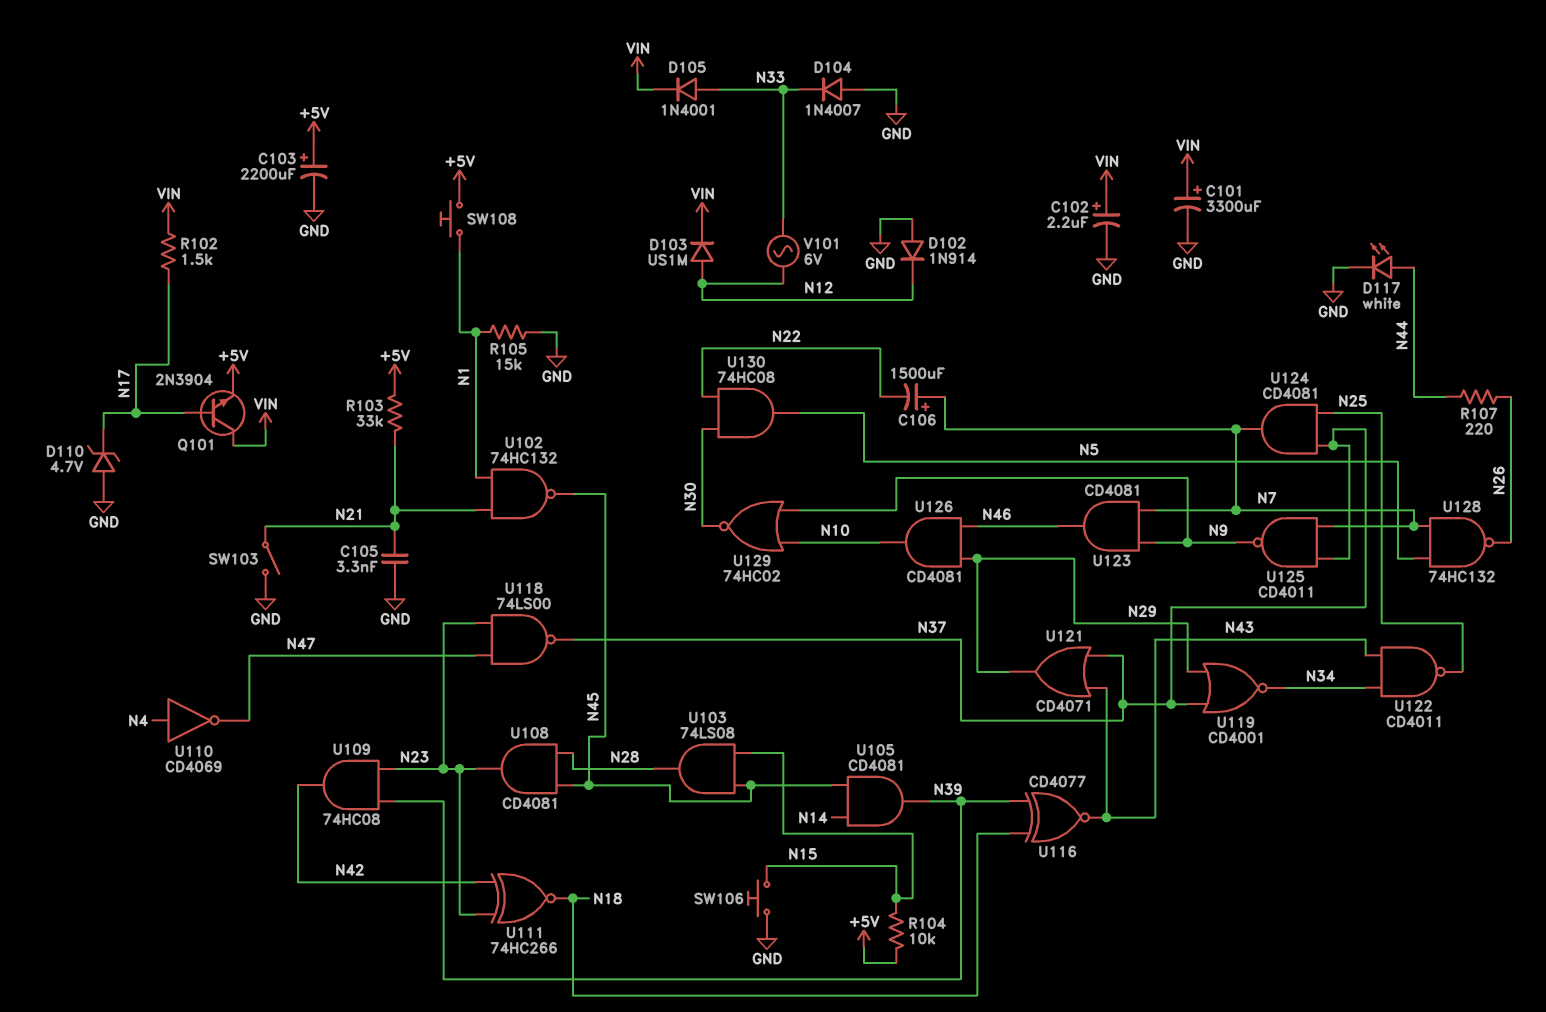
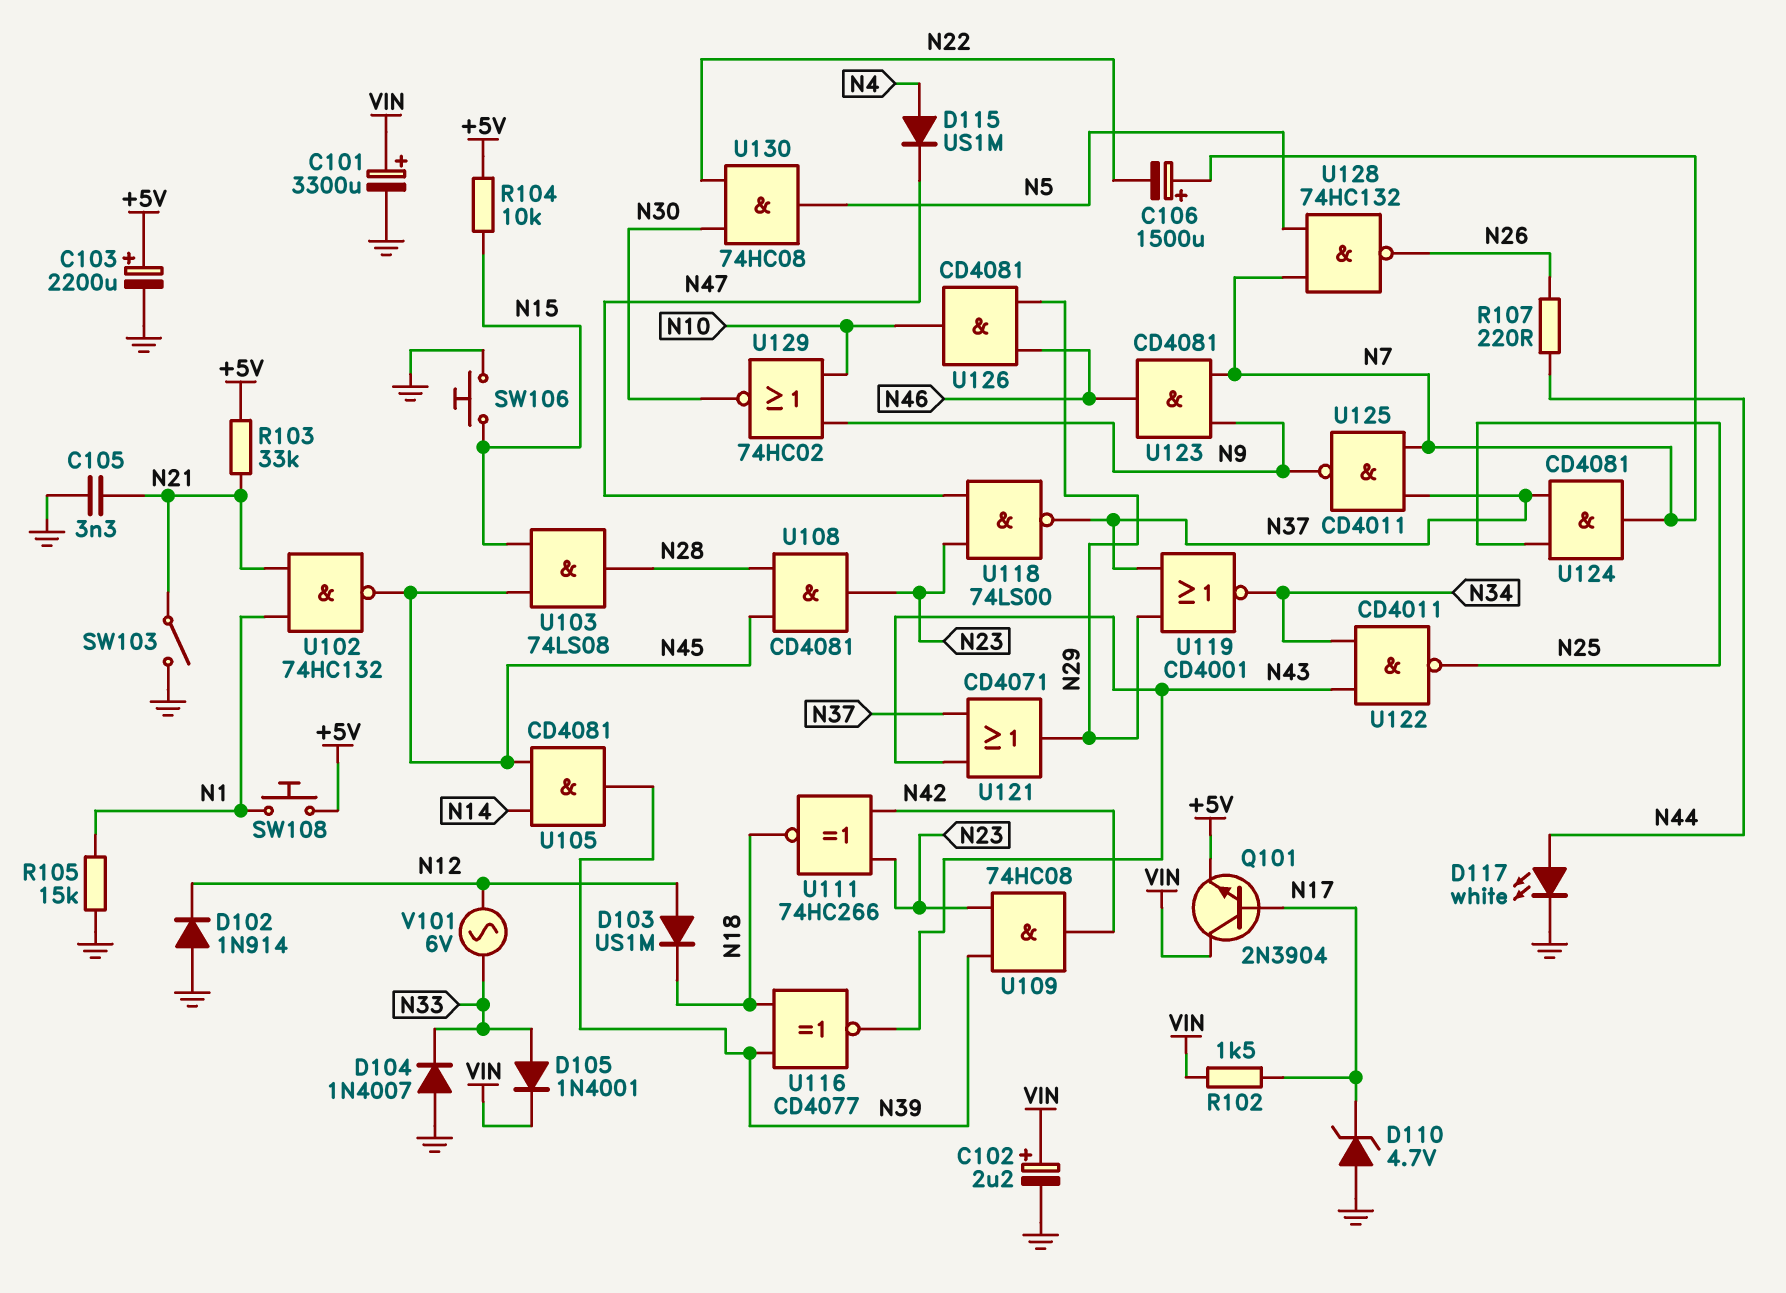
D103: diode US1M (A N12, K VIN) -> diode US1M (A N12, K N18)
D115: none -> diode US1M (A N4, K N47)
U110: NOT CD4069 (in N4, out N47) -> none

